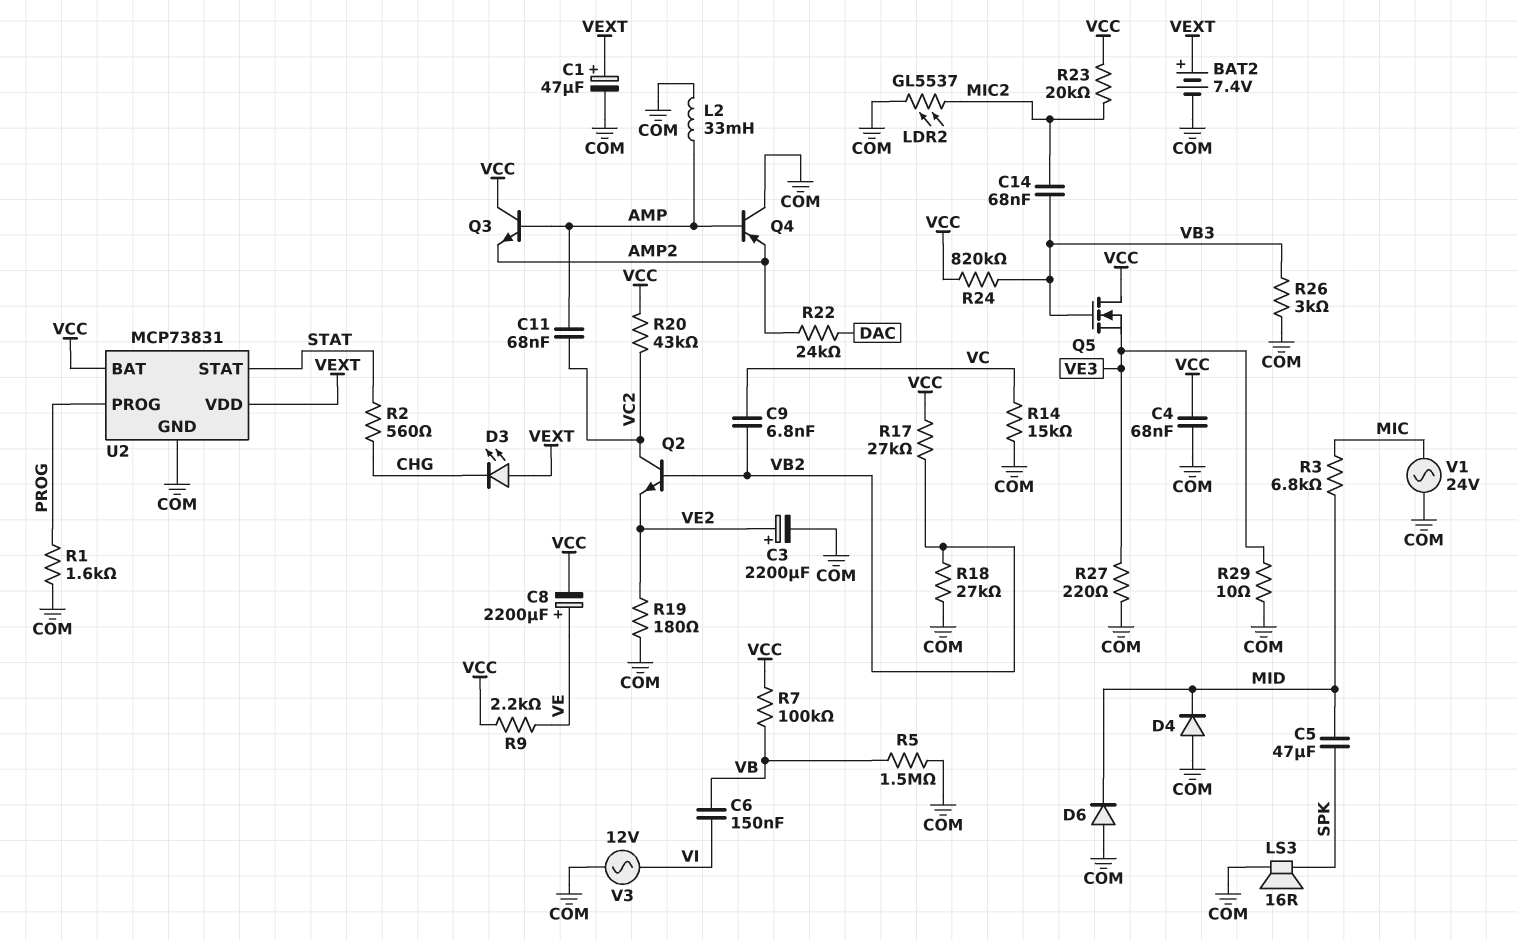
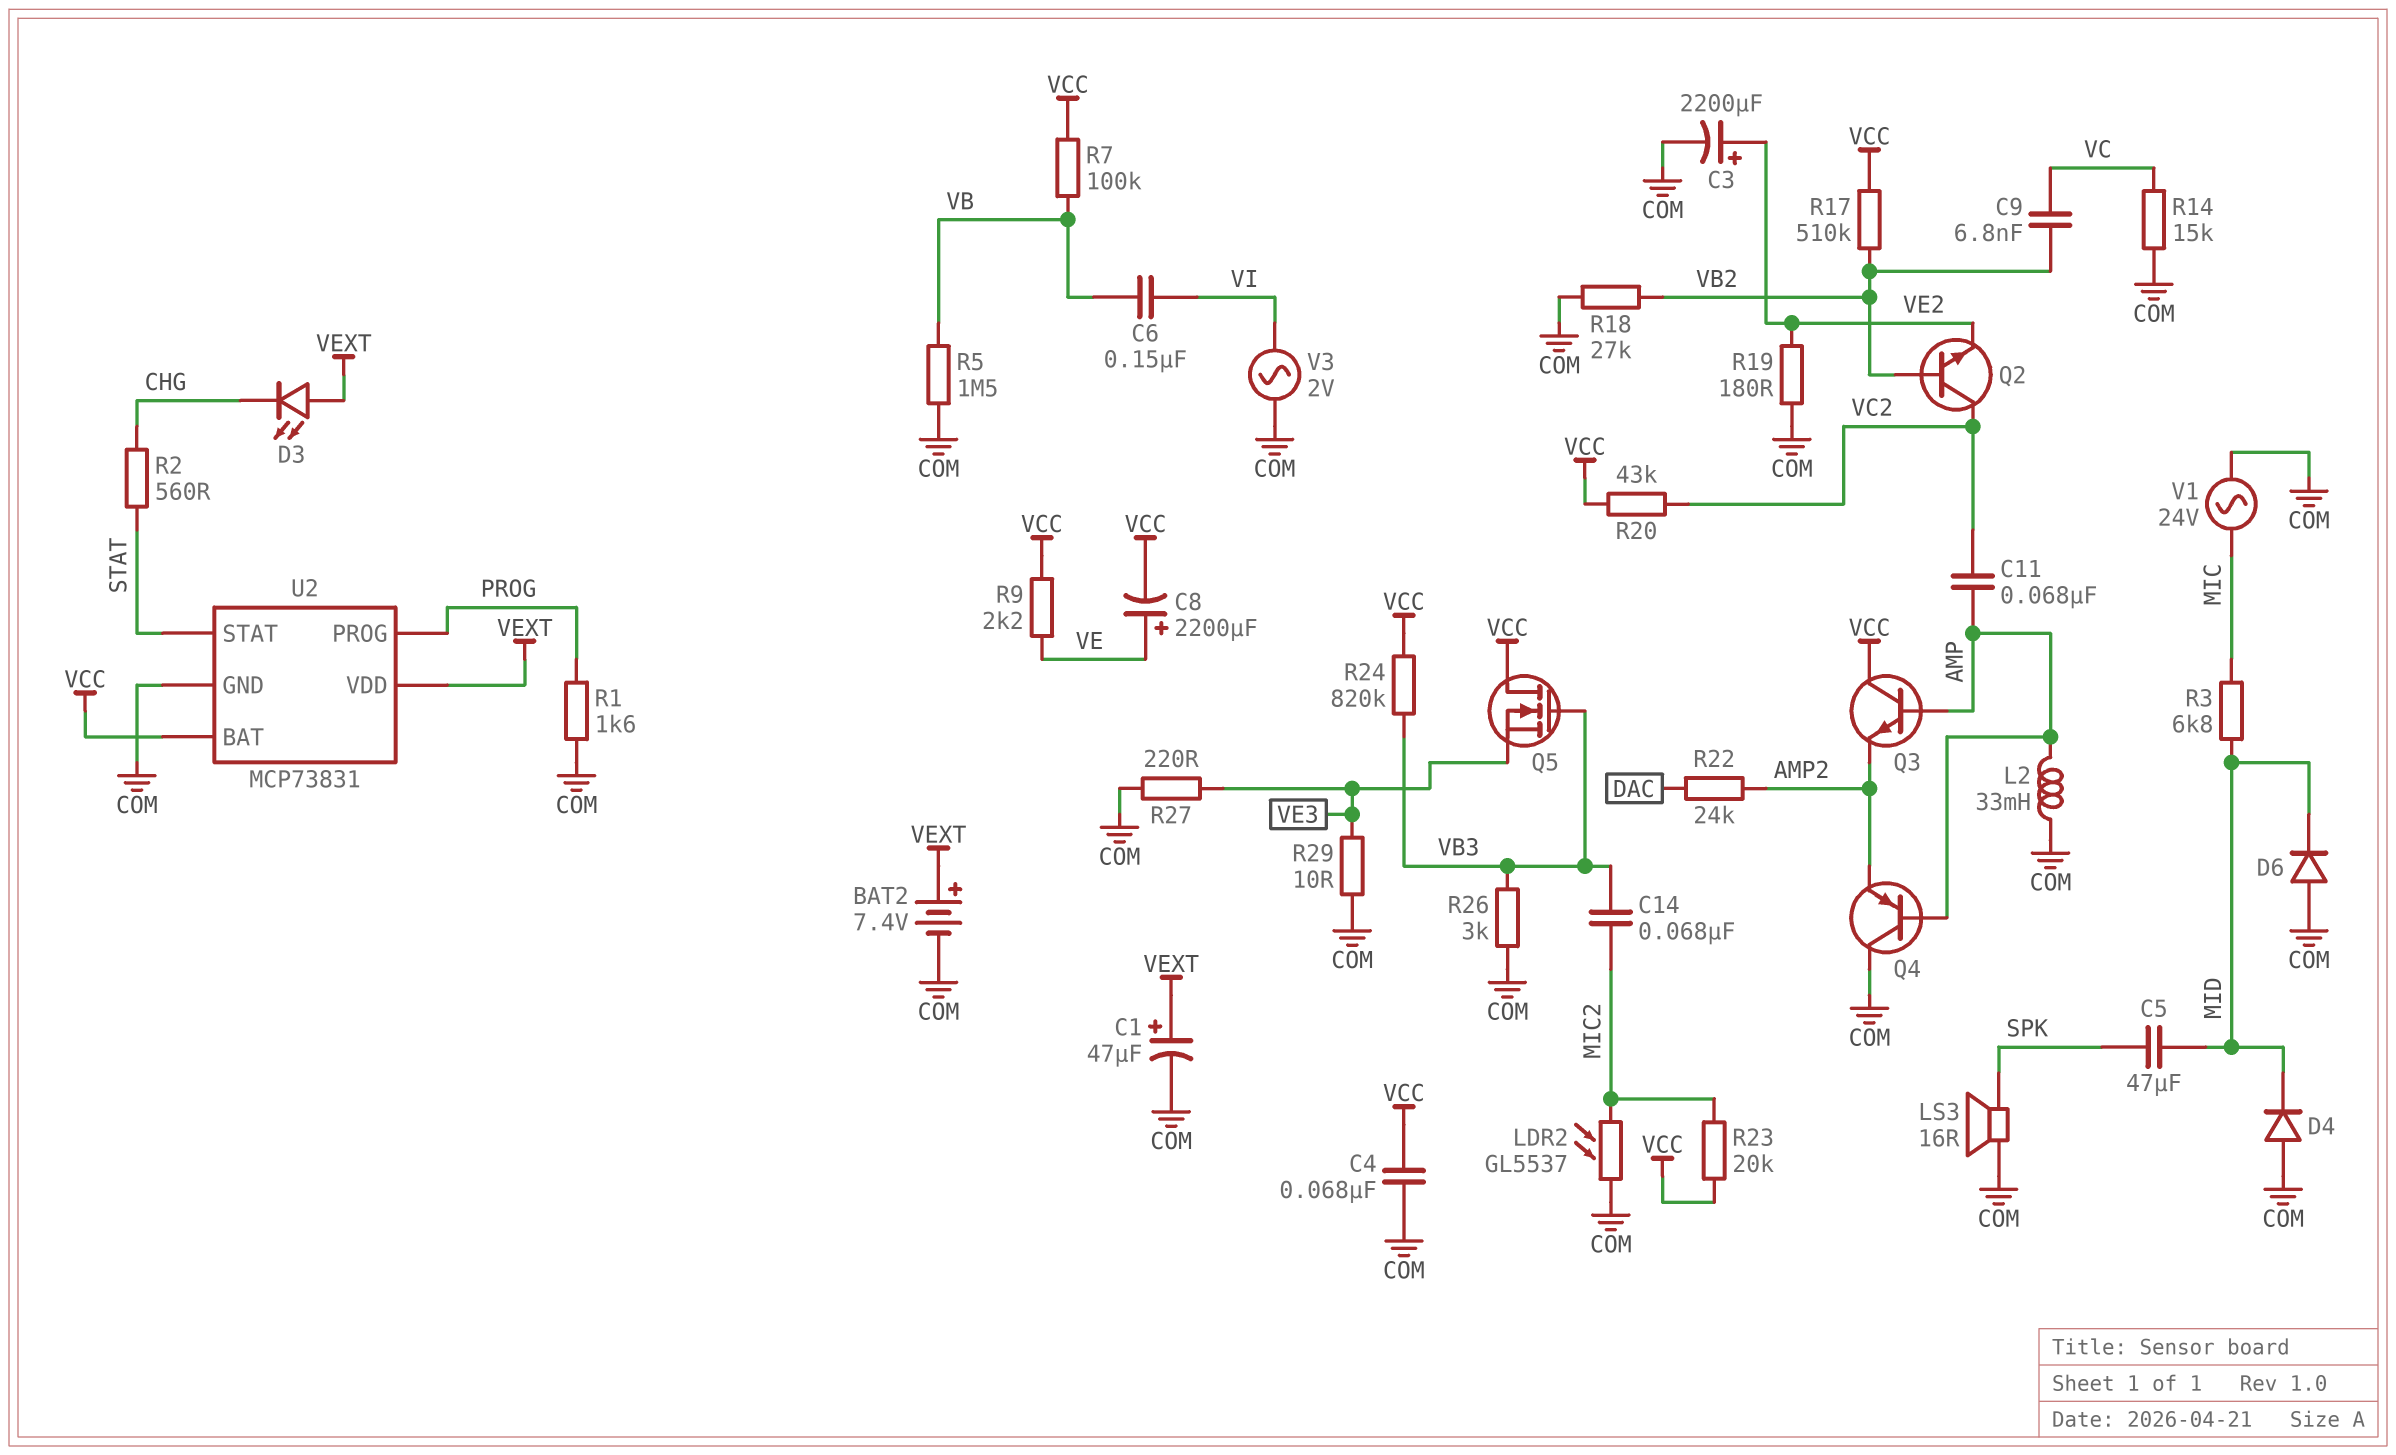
R17: 27k (VB2, VCC) -> 510k (VB2, VCC)
V3: AC 12V (COM, VI) -> AC 2V (COM, VI)

